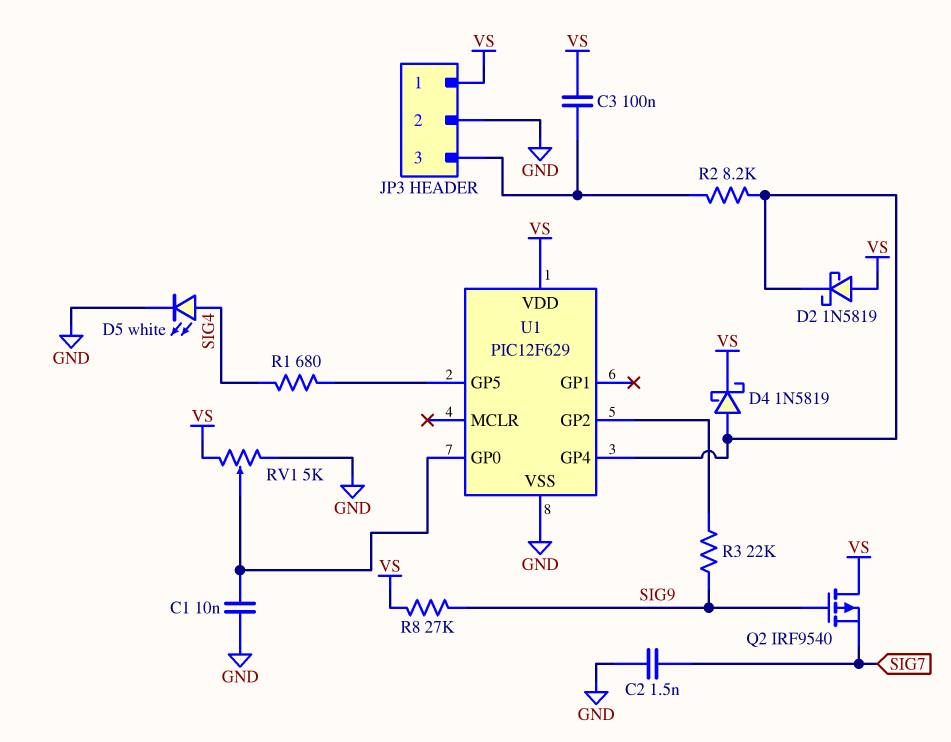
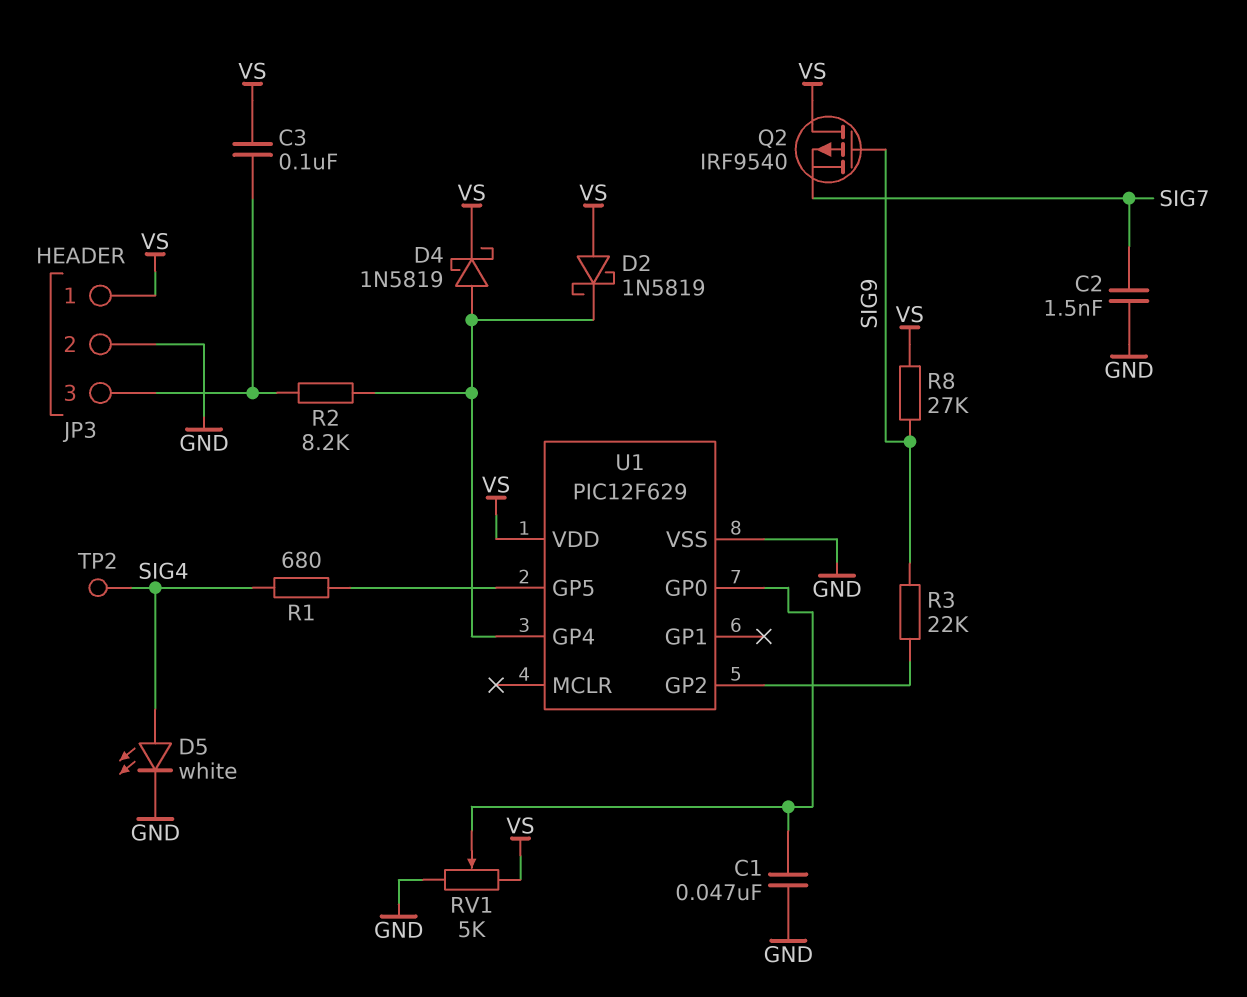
C1: 10nF (GND, U1/GP0) -> 47nF (GND, U1/GP0)
TP2: none -> test point (SIG4)

